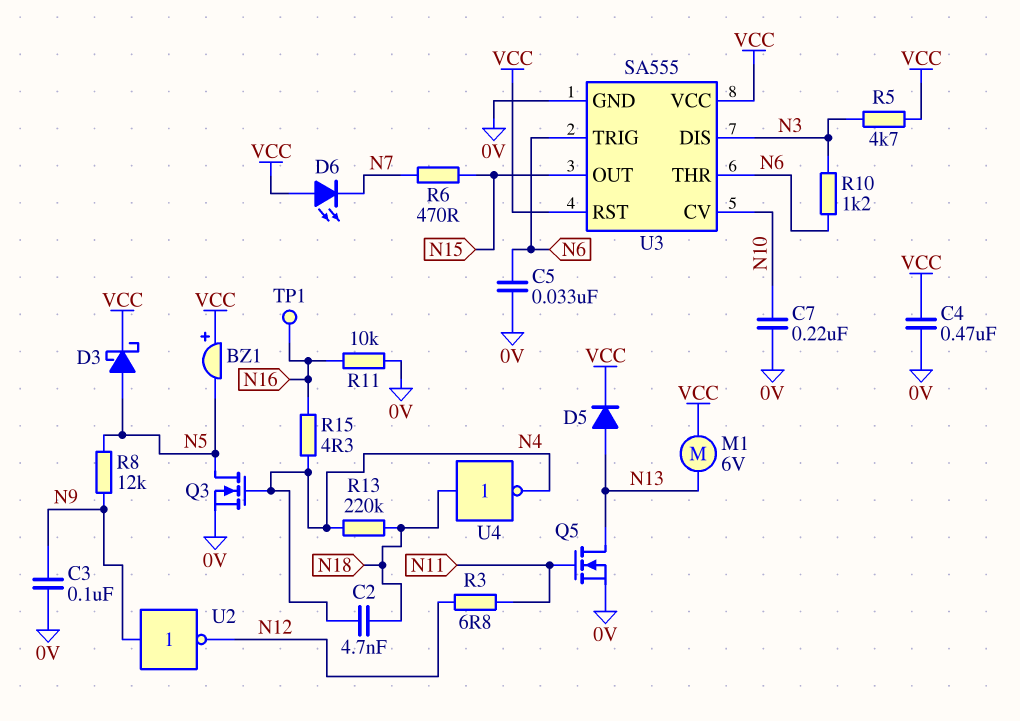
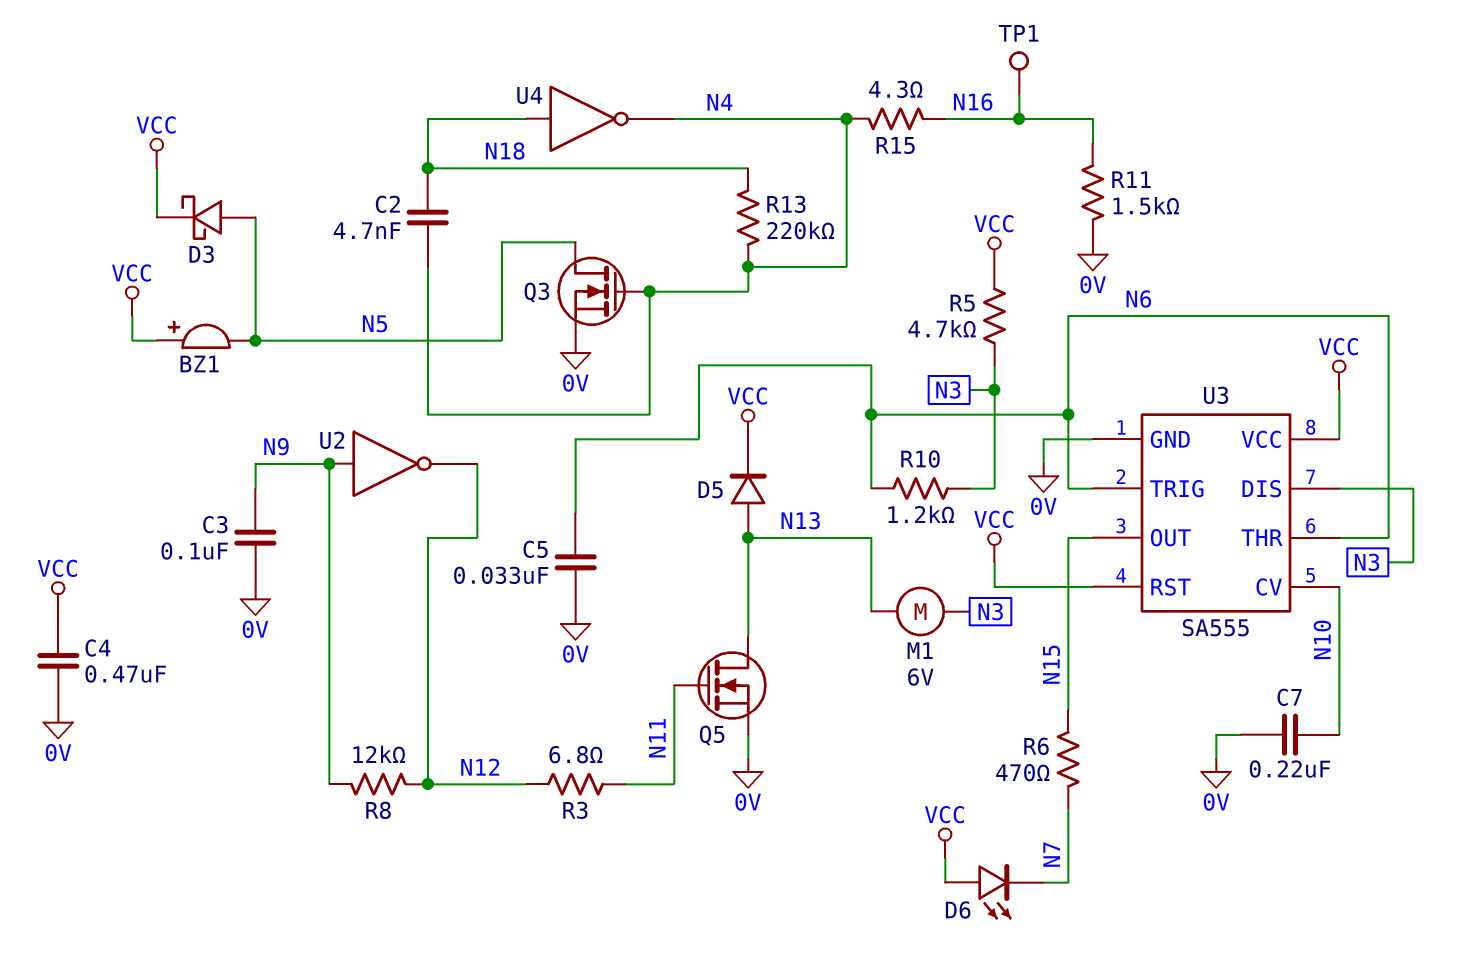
M1: motor 6V (N13, VCC) -> motor 6V (N3, N13)
R8: 12k (N5, N9) -> 12k (N9, N12)
R11: 10k (0V, N16) -> 1.5k (0V, N16)

